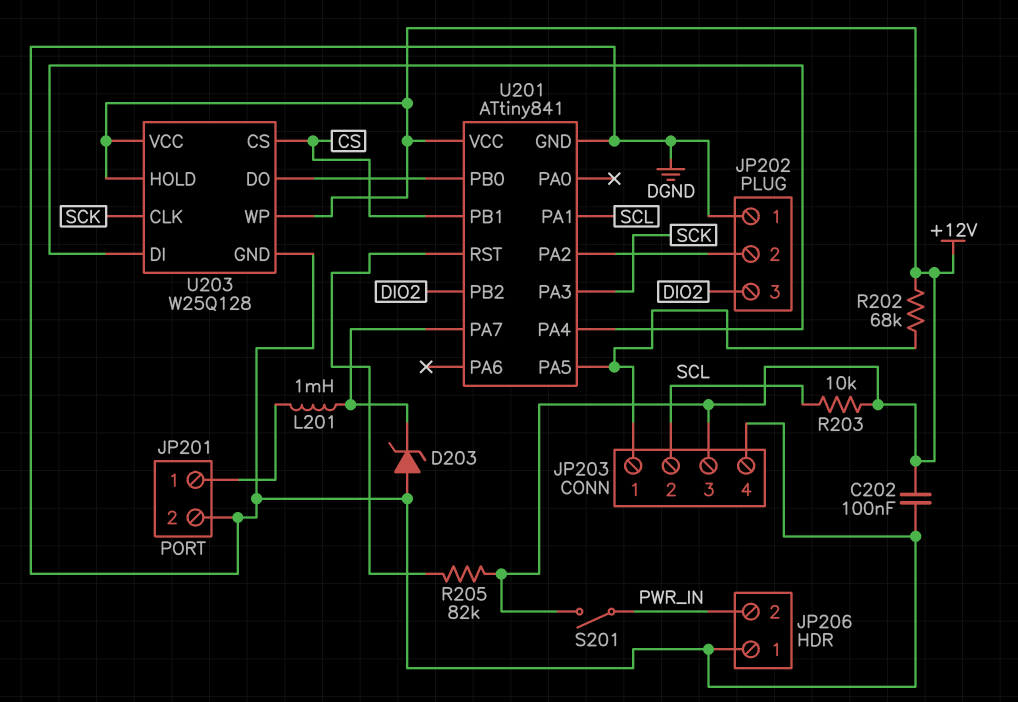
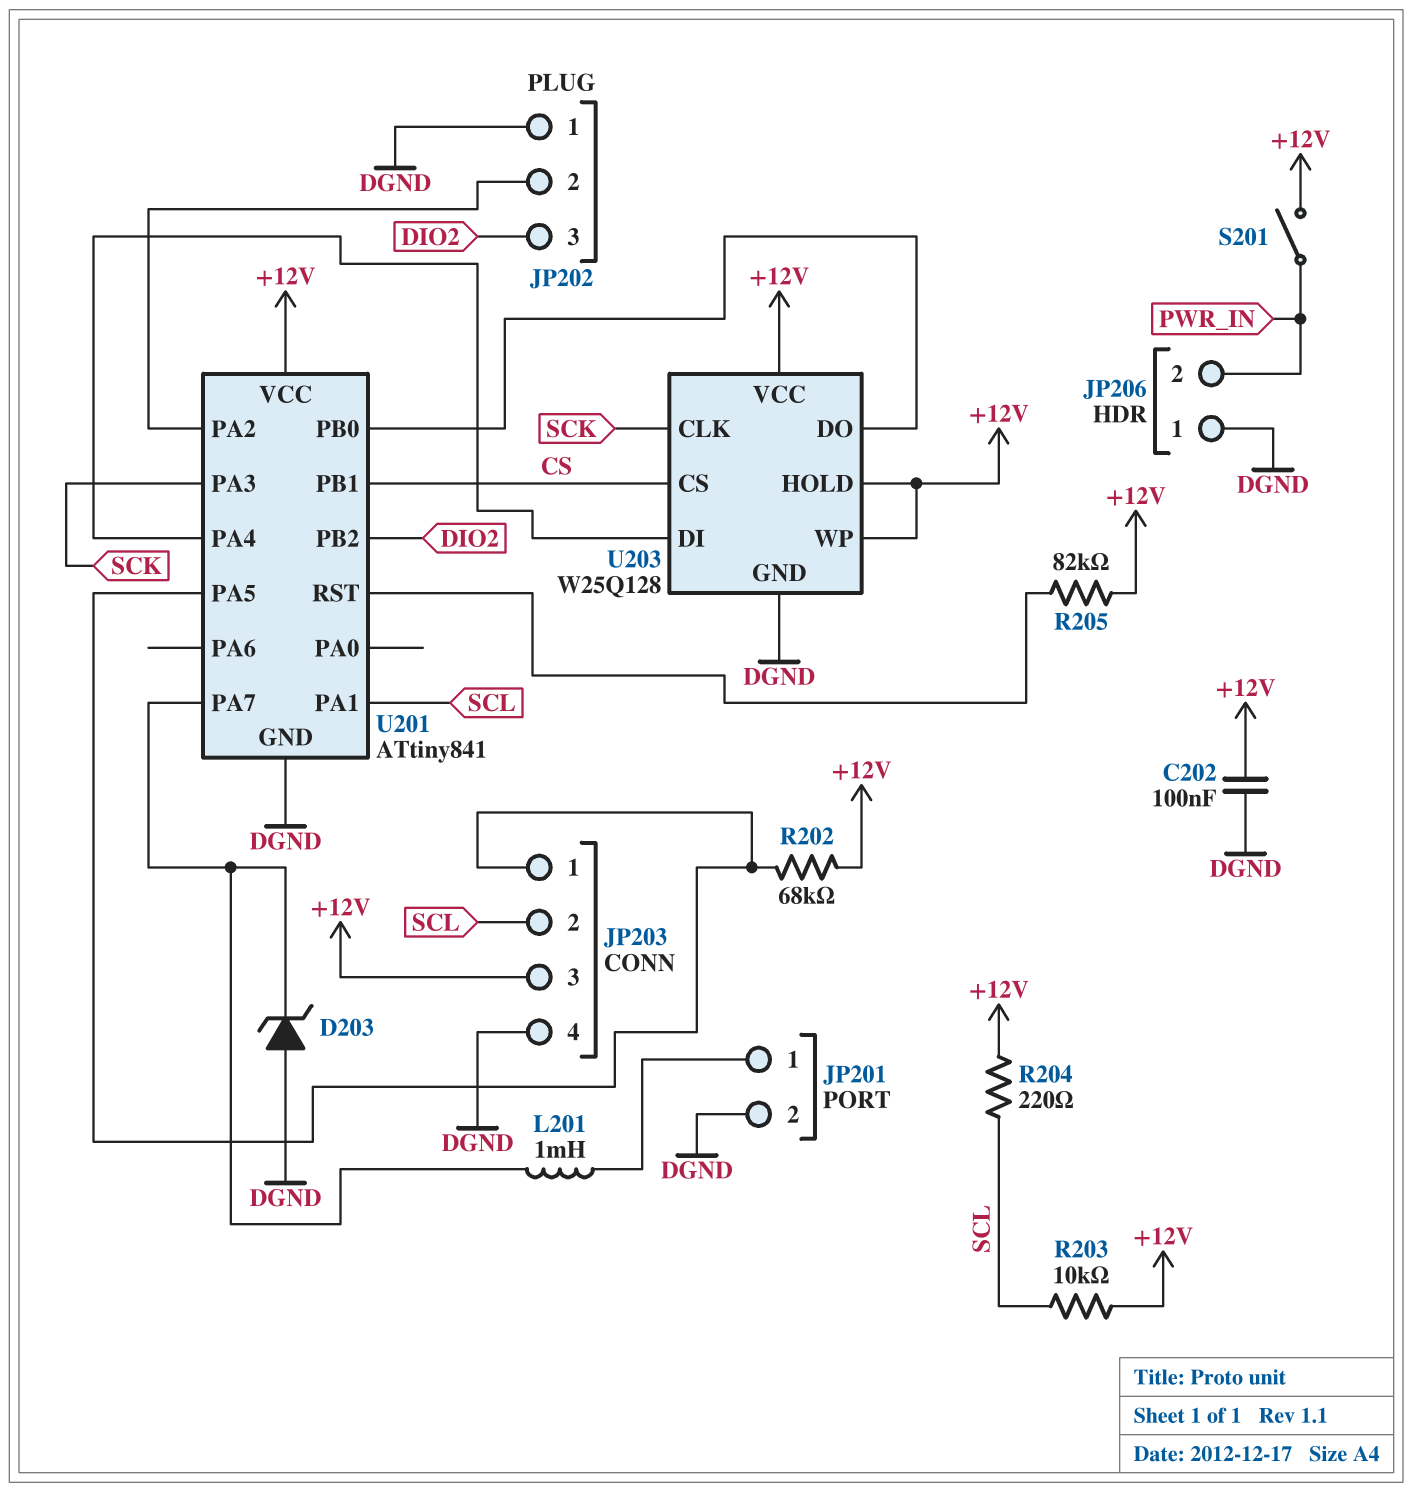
R204: none -> 220 (+12V, SCL)

